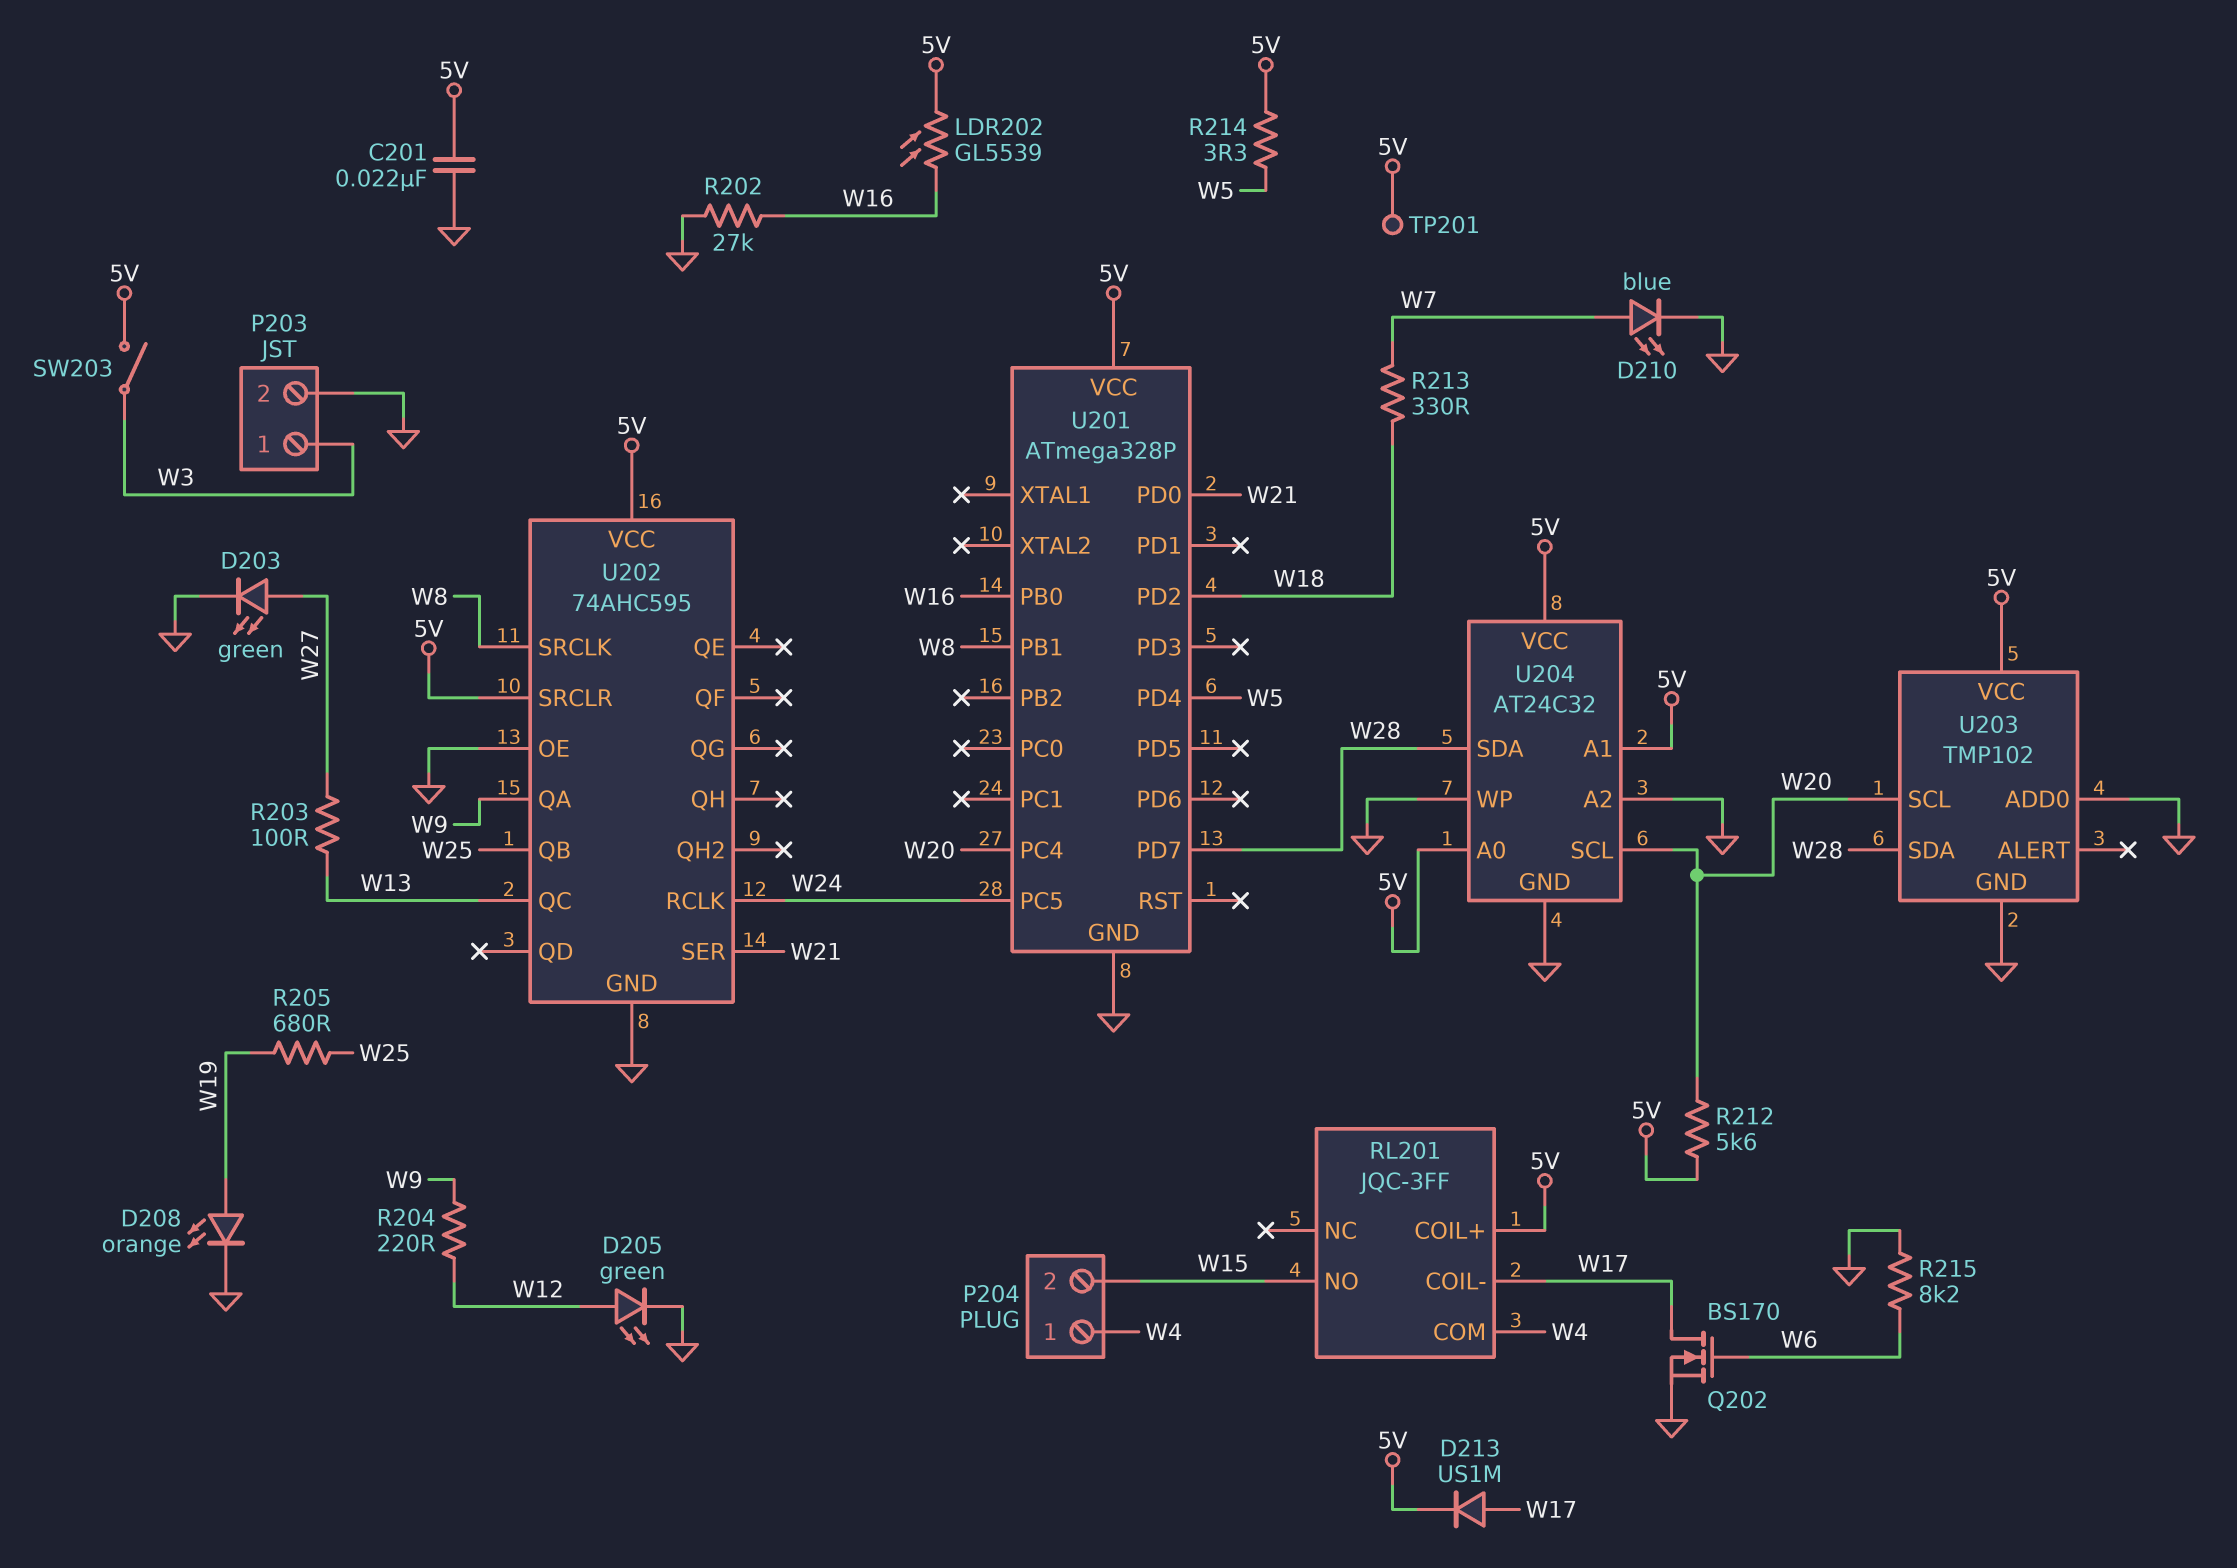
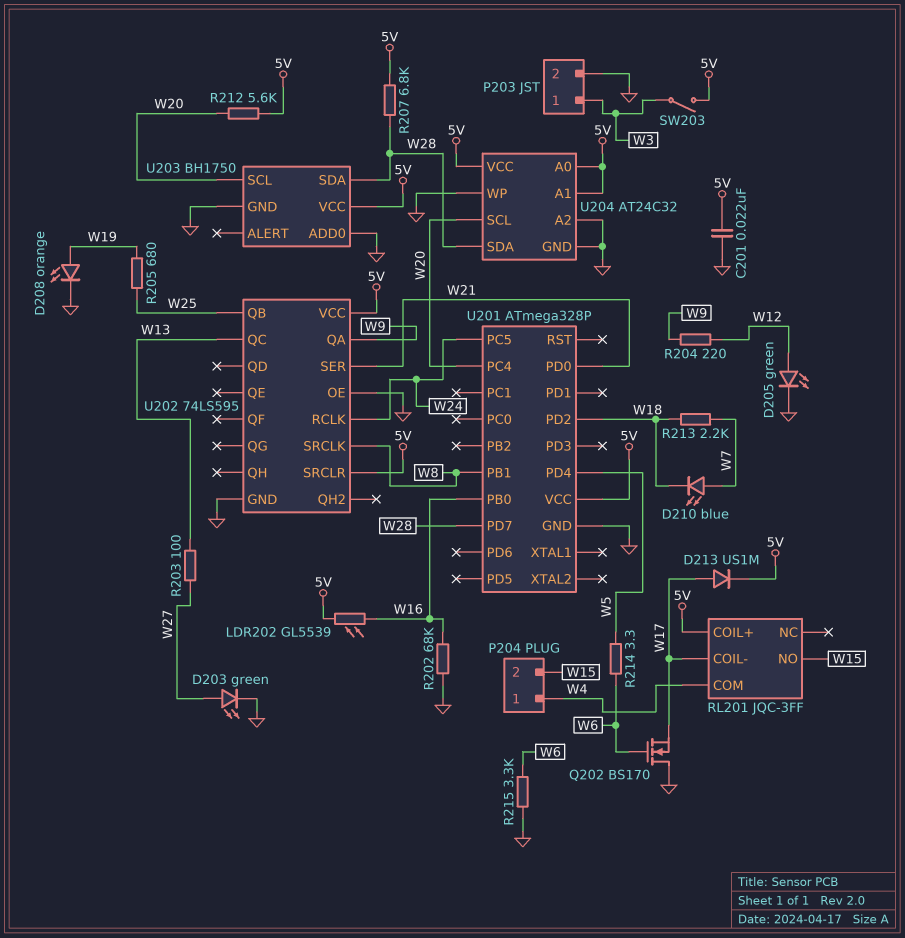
D210: LED blue (A W7, K GND) -> LED blue (A W7, K W18)
Q202: NMOS BS170 (G W6, D W17, S GND) -> NMOS BS170 (G W6, D GND, S W17)
R202: 27k (GND, W16) -> 68k (GND, W16)
R207: none -> 6.8k (5V, W28)
R213: 330 (W7, W18) -> 2.2k (W7, W18)
R214: 3.3 (5V, W5) -> 3.3 (W5, W6)
R215: 8.2k (GND, W6) -> 3.3k (GND, W6)
TP201: test point (5V) -> none
U202: 74AHC595 -> 74LS595
U203: TMP102 -> BH1750

